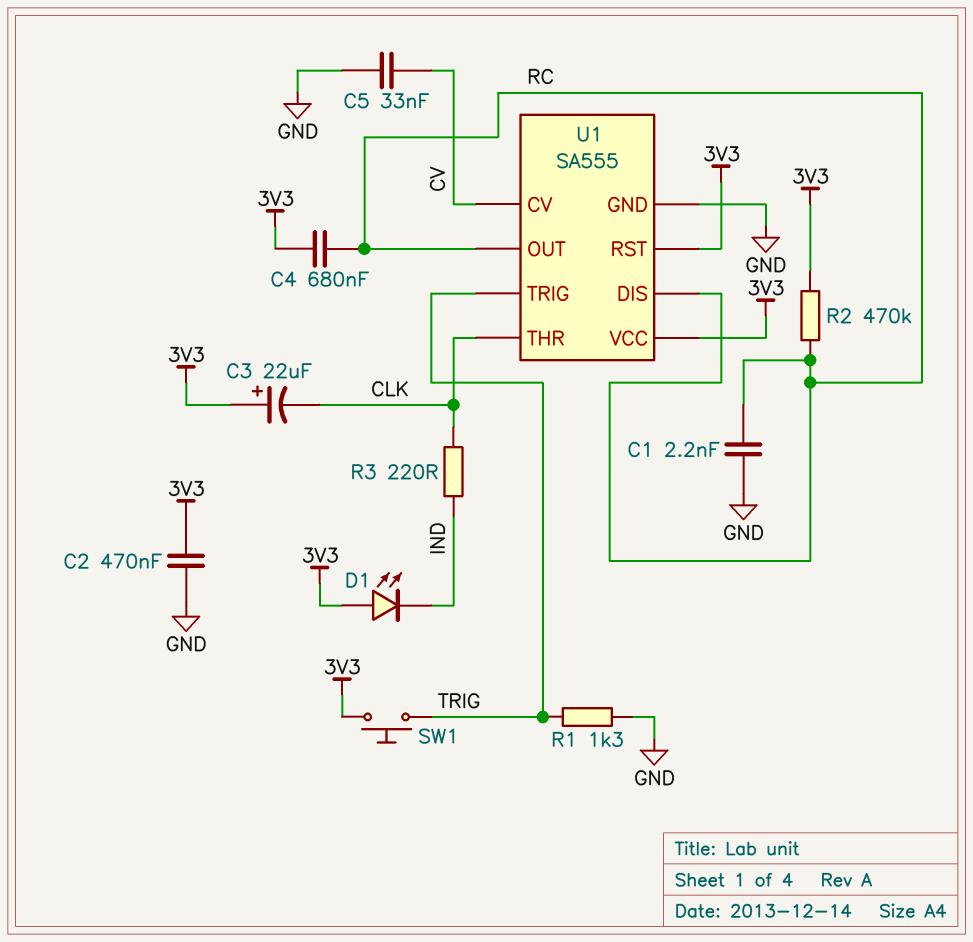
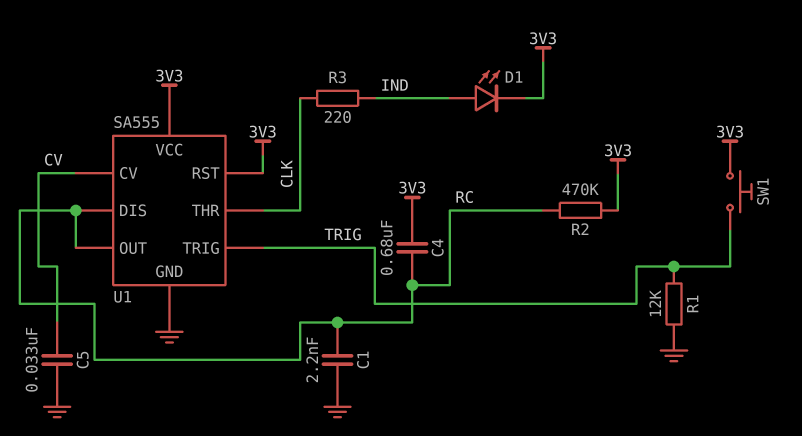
C2: 470nF (3V3, GND) -> none
C3: 22uF (plus 3V3, minus CLK) -> none
D1: LED (A 3V3, K IND) -> LED (A IND, K 3V3)
R1: 1.3k (GND, TRIG) -> 12k (GND, TRIG)

